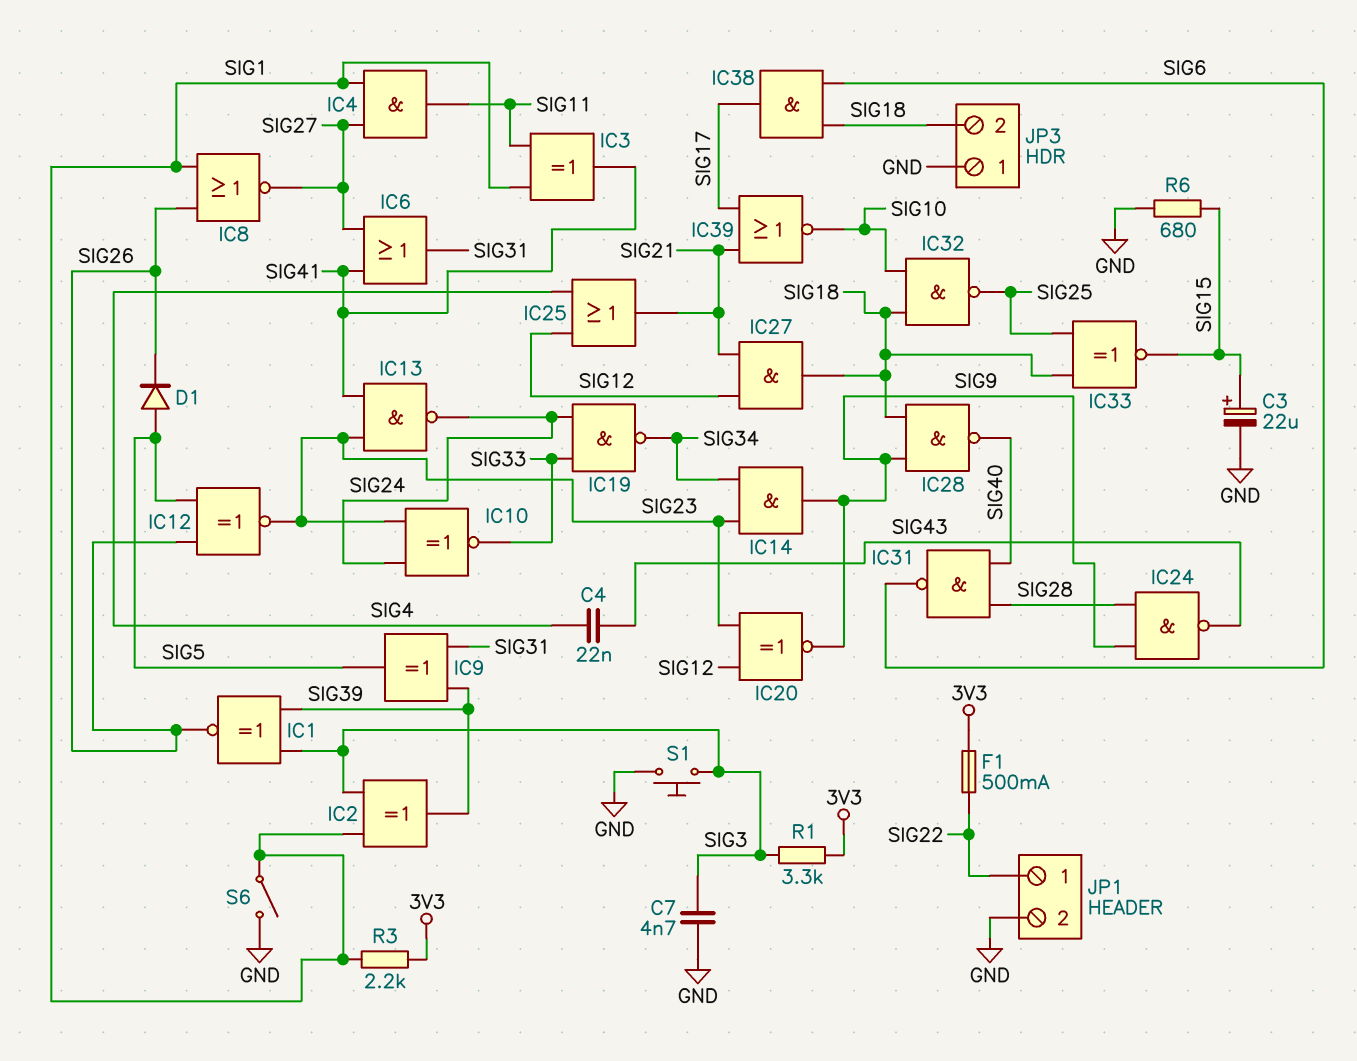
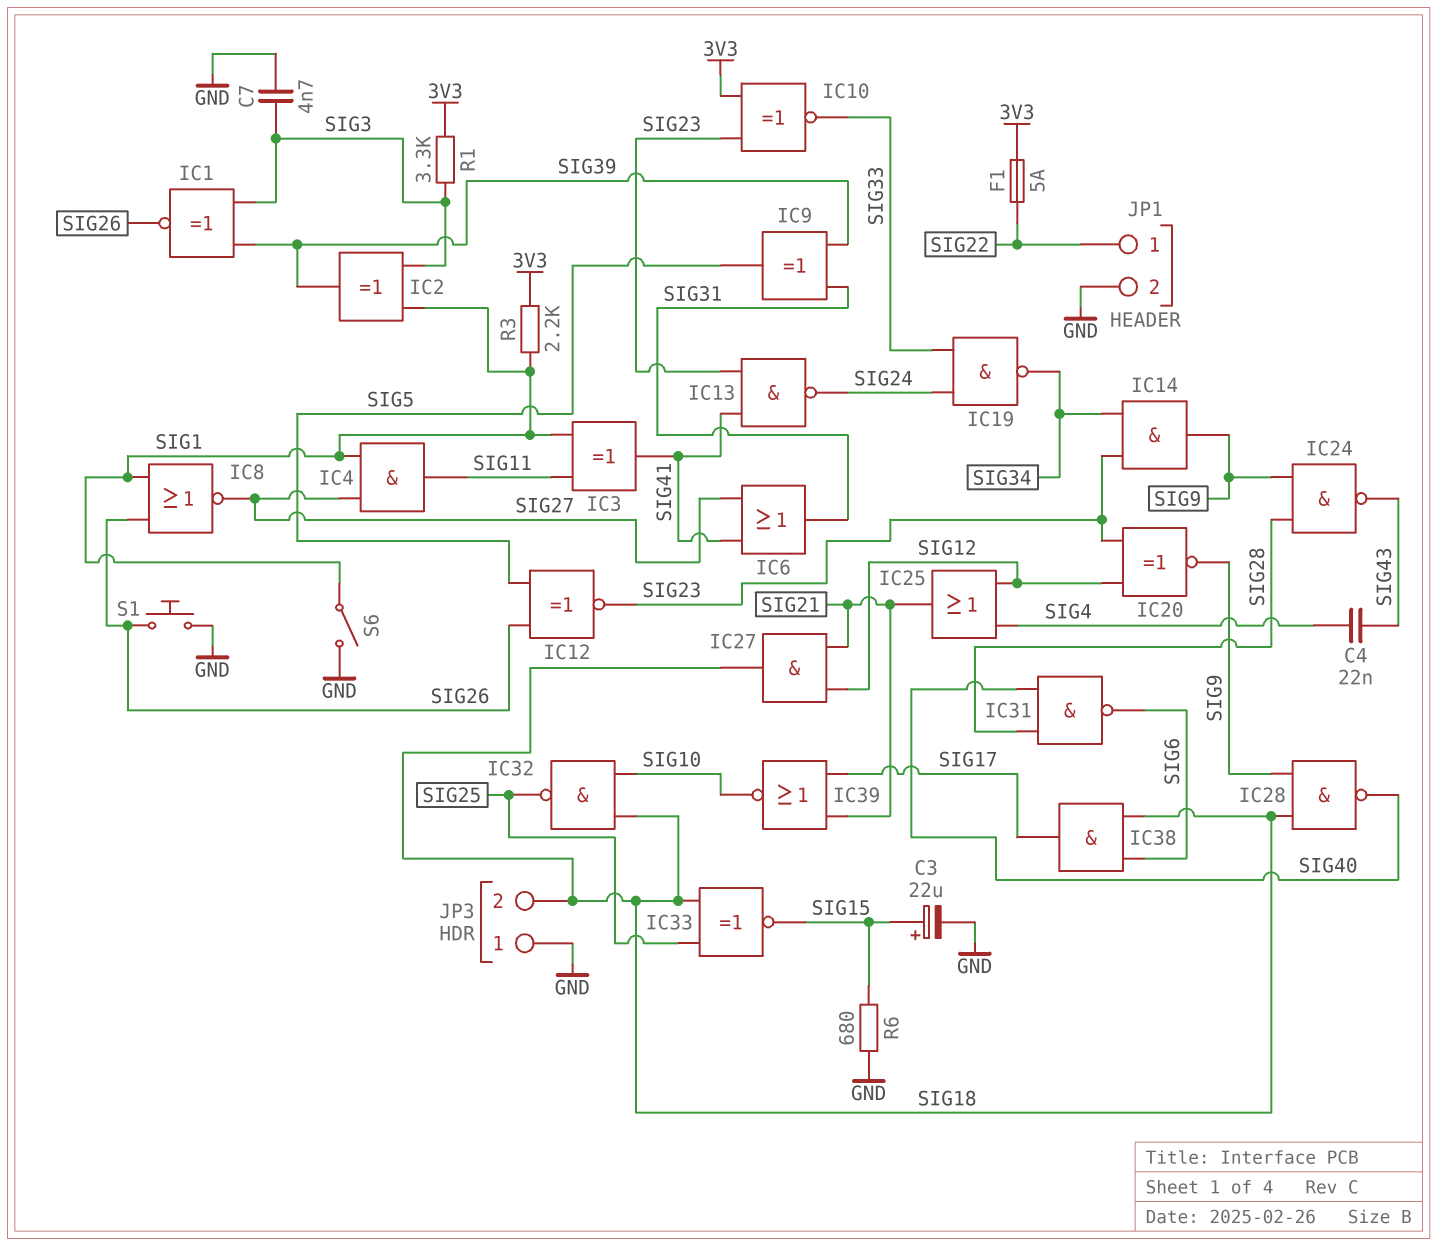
D1: diode (A SIG5, K SIG26) -> none
F1: 500mA (3V3, SIG22) -> 5A (3V3, SIG22)
IC10: XNOR (in SIG23, in SIG24, out SIG33) -> XNOR (in 3V3, in SIG23, out SIG33)
S1: button (GND, SIG3) -> button (GND, SIG26)

